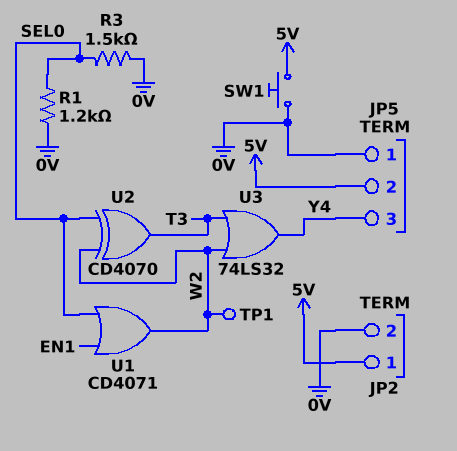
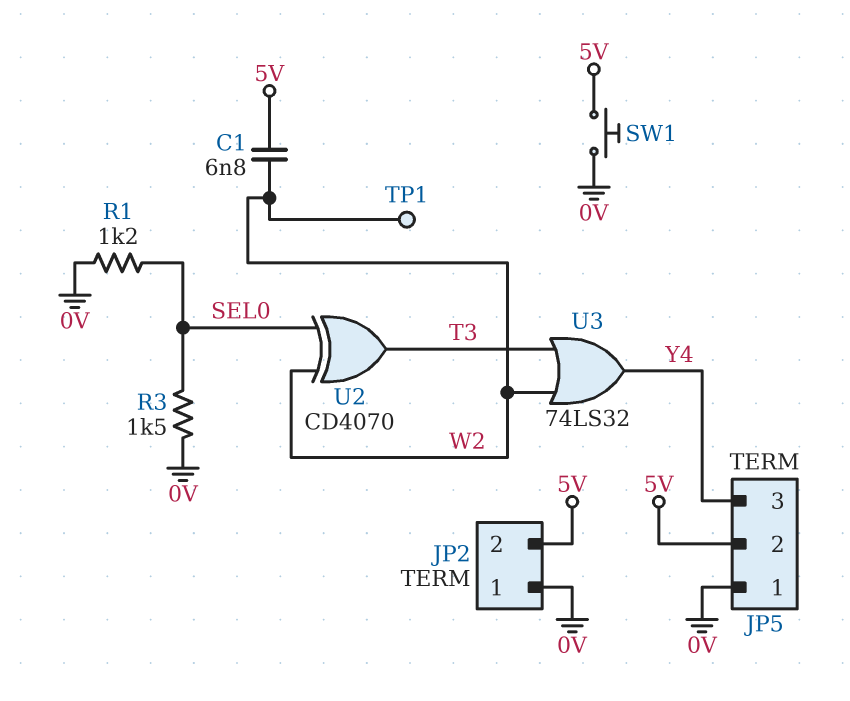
C1: none -> 6.8nF (5V, W2)
JP2 pin 1: 5V -> 0V
JP2 pin 2: 0V -> 5V
U1: OR CD4071 (in EN1, in SEL0, out W2) -> none

